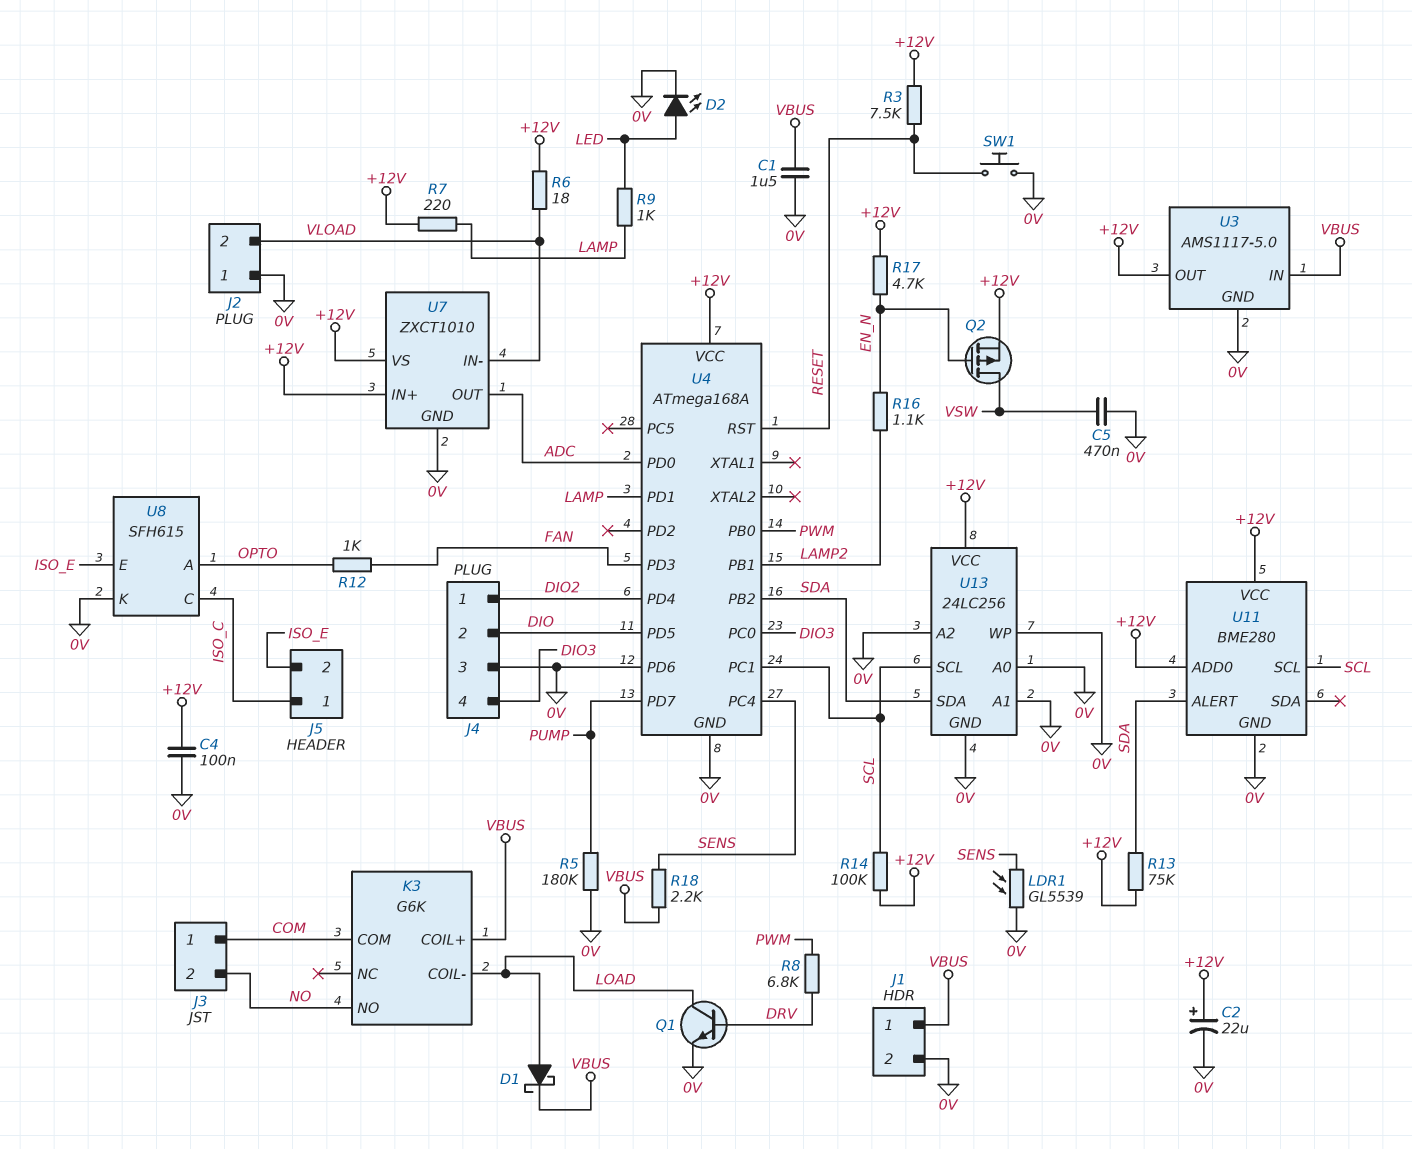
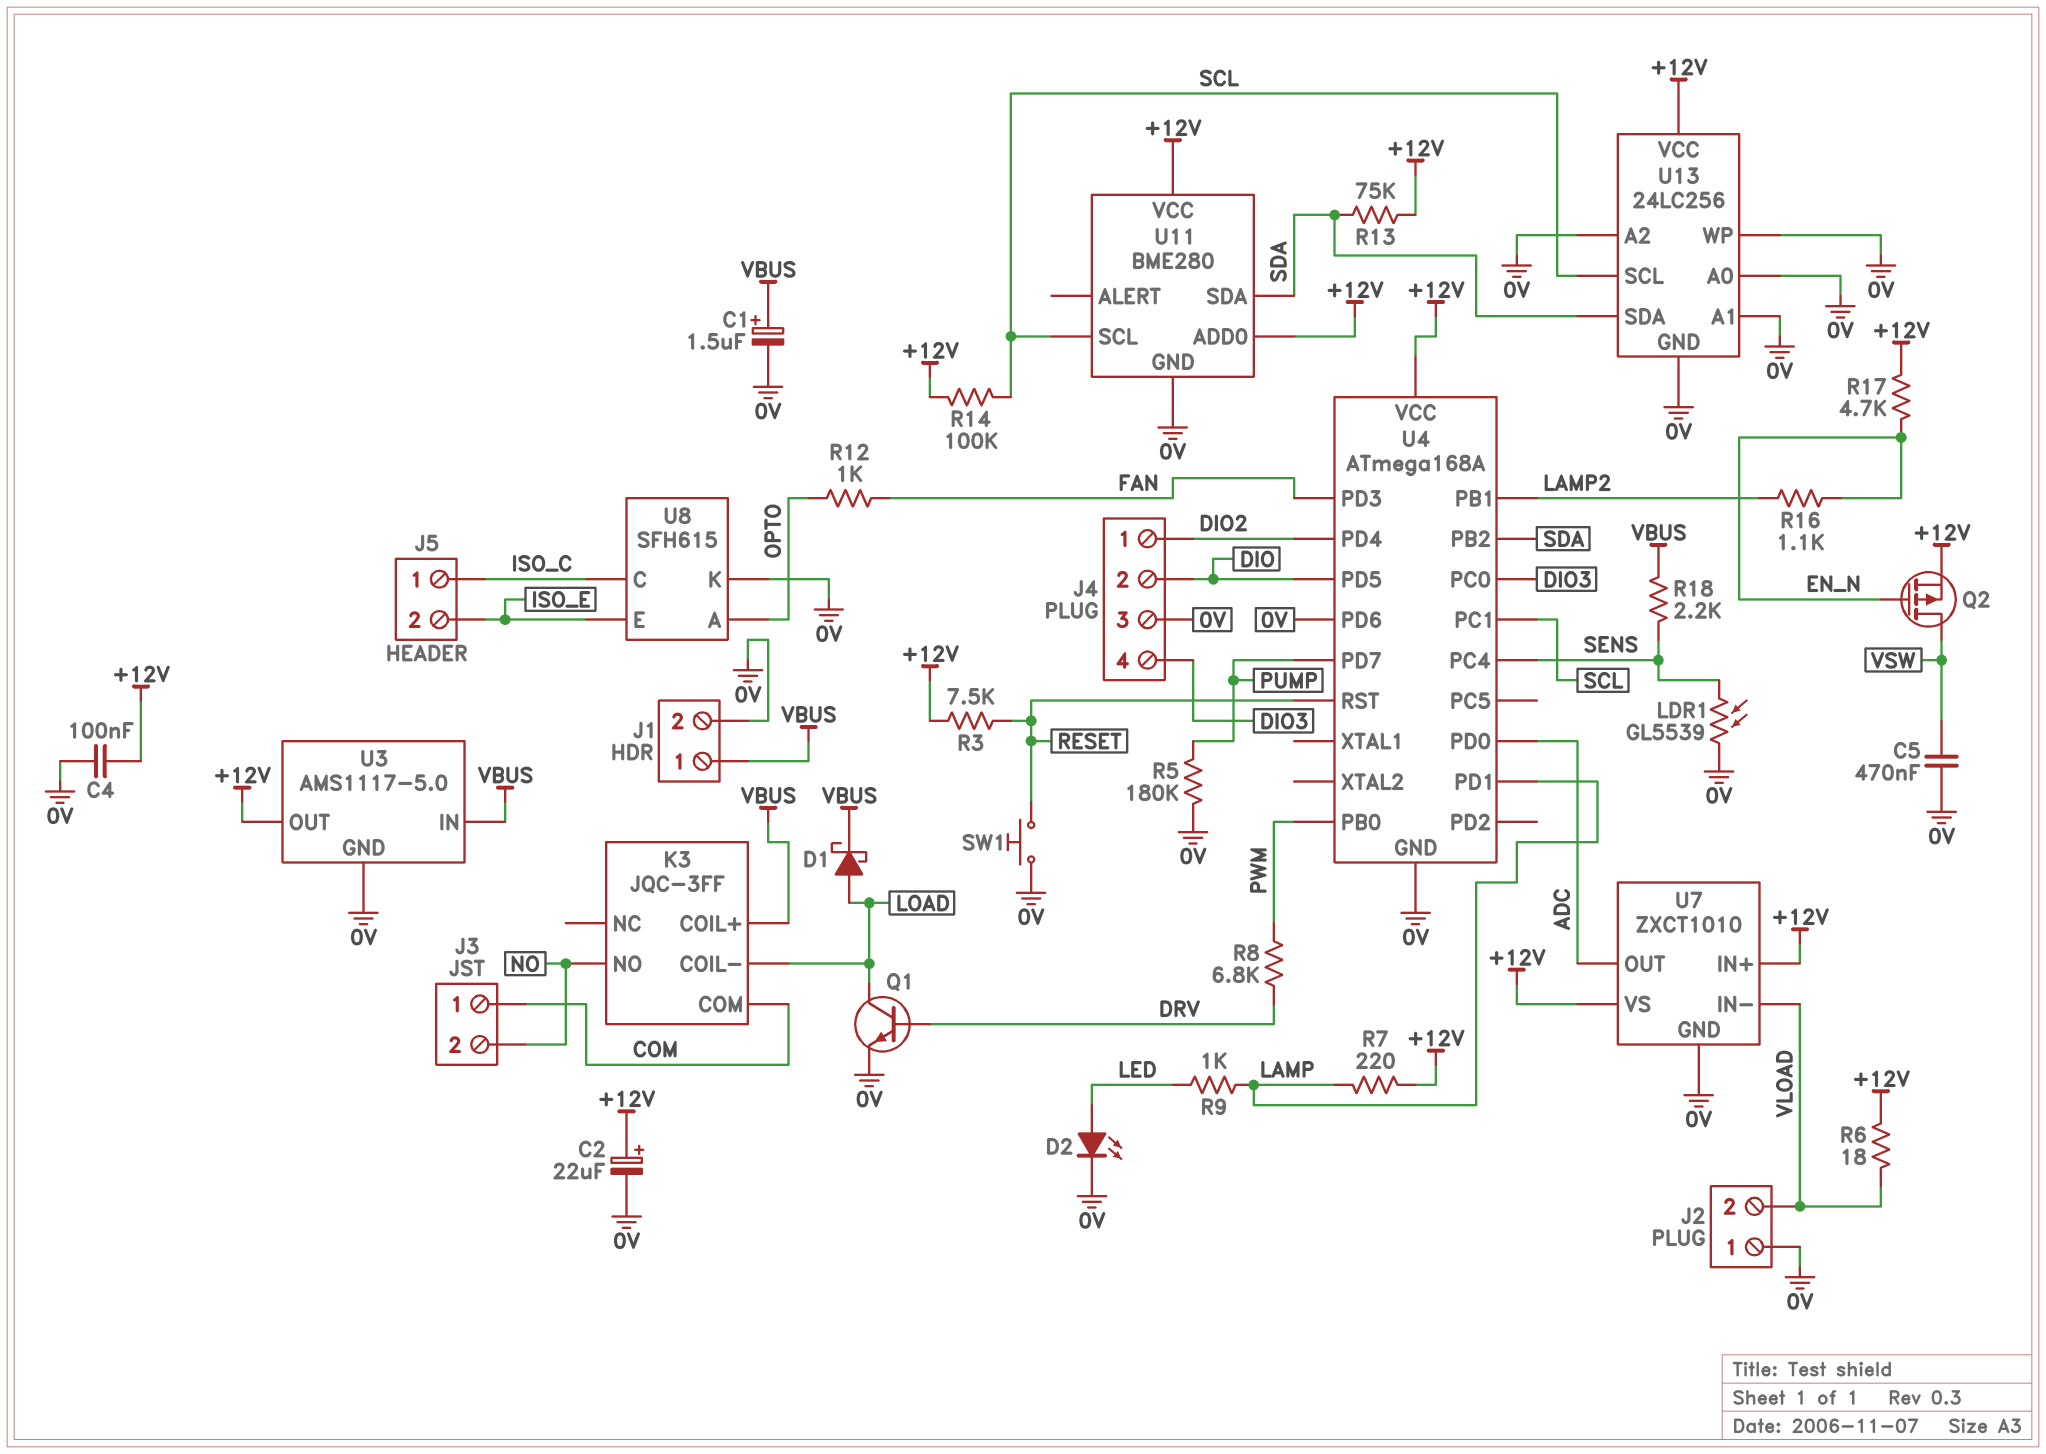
C1: 1.5uF (0V, VBUS) -> 1.5uF (plus VBUS, minus 0V)
K3: G6K -> JQC-3FF
U11 pin ALERT: SDA -> none
U11 pin SDA: none -> SDA

